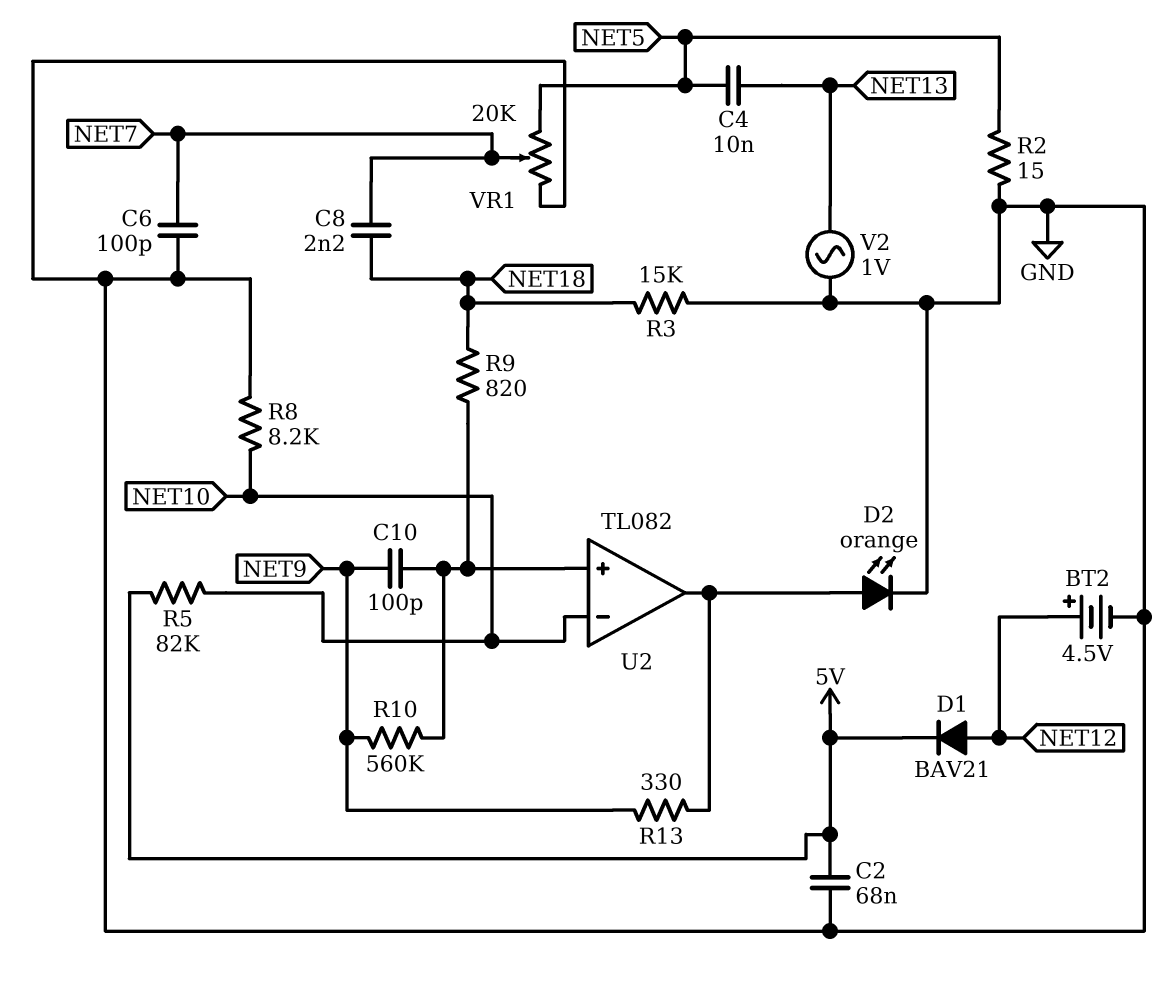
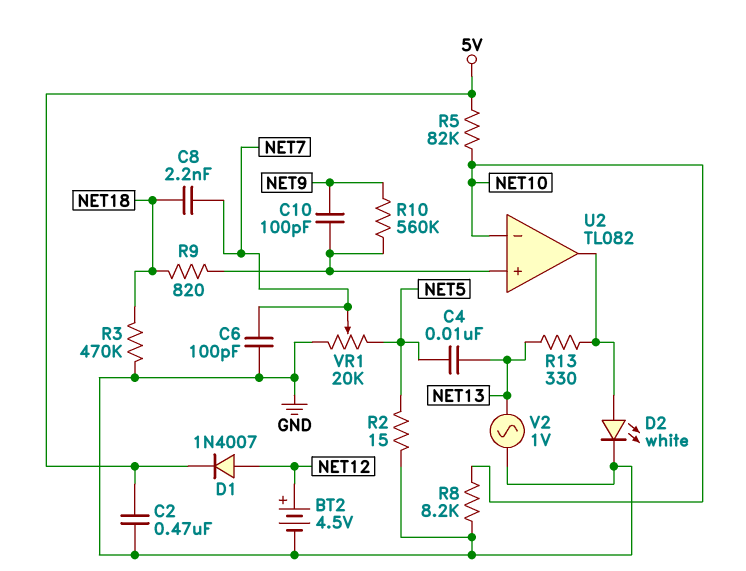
C2: 68nF (5V, GND) -> 470nF (5V, GND)
D1: diode BAV21 (A NET12, K 5V) -> diode 1N4007 (A NET12, K 5V)
D2: LED orange (A U2/out, K GND) -> LED white (A U2/out, K GND)
R3: 15k (GND, NET18) -> 470k (GND, NET18)
R13: 330 (NET9, U2/out) -> 330 (NET13, U2/out)

